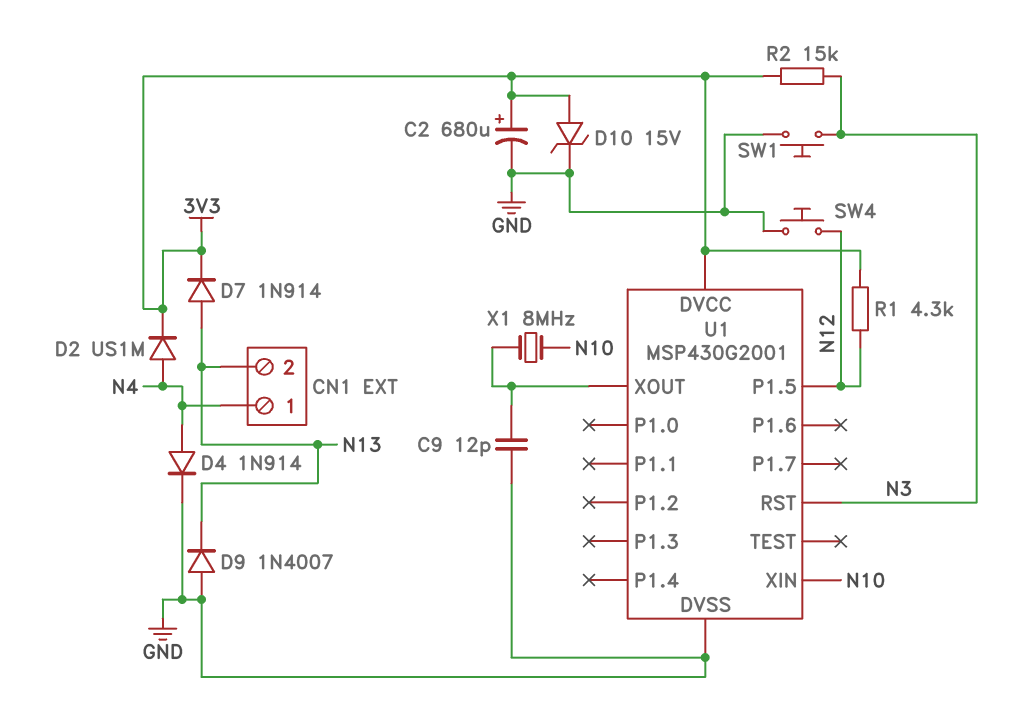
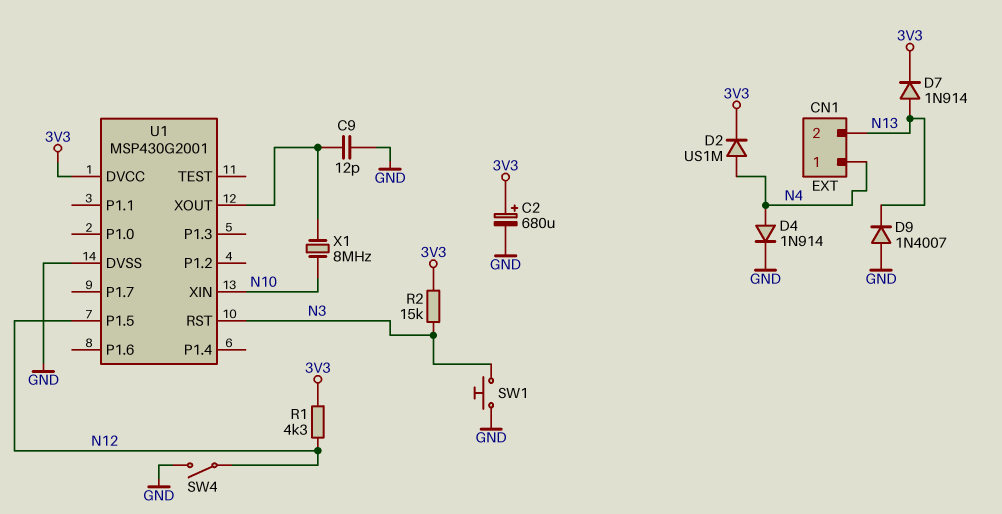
D10: zener 15V (A 3V3, K GND) -> none
SW4: button (GND, N12) -> switch (GND, N12)

